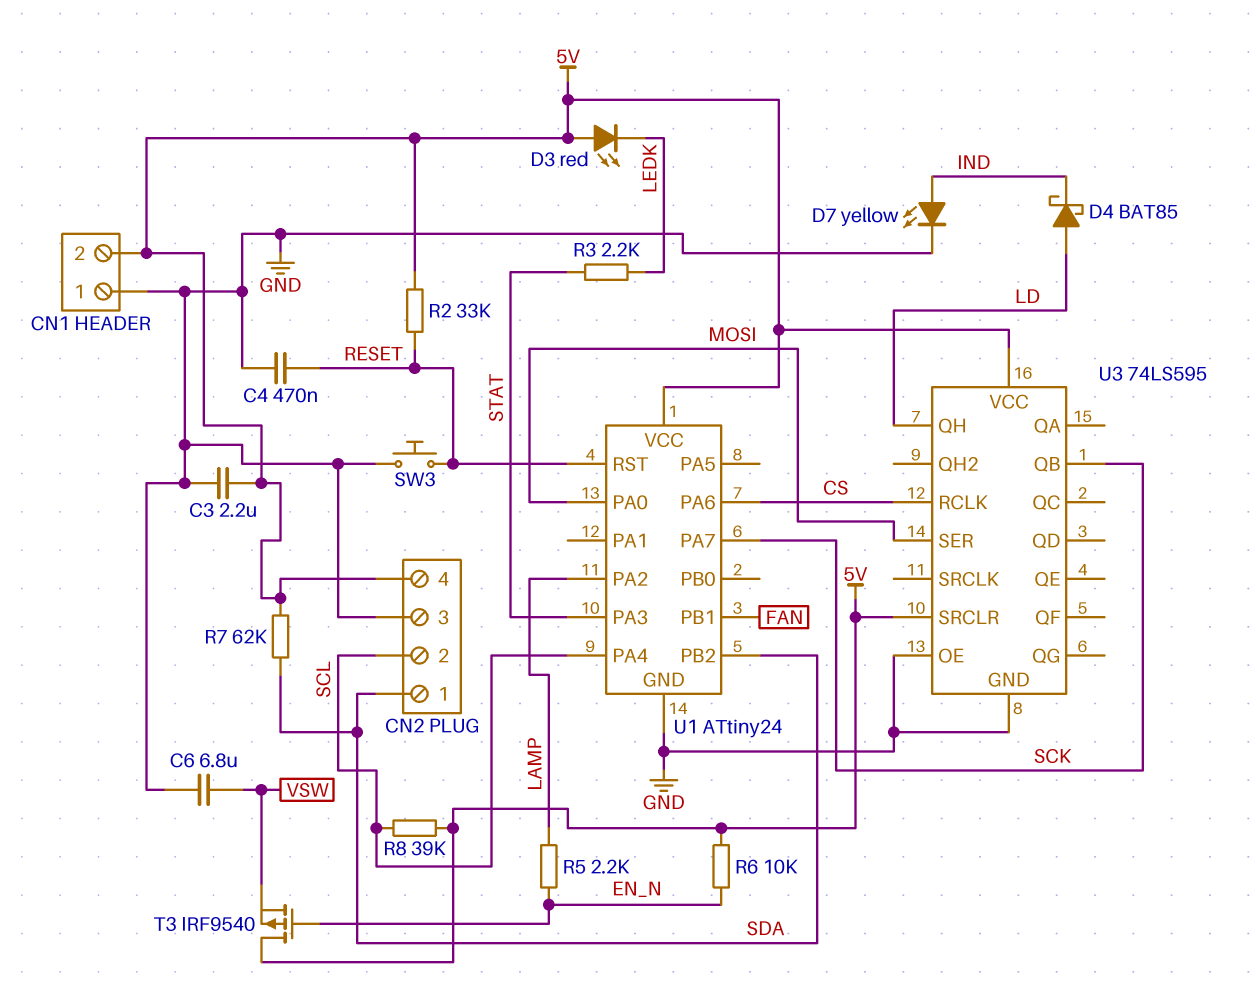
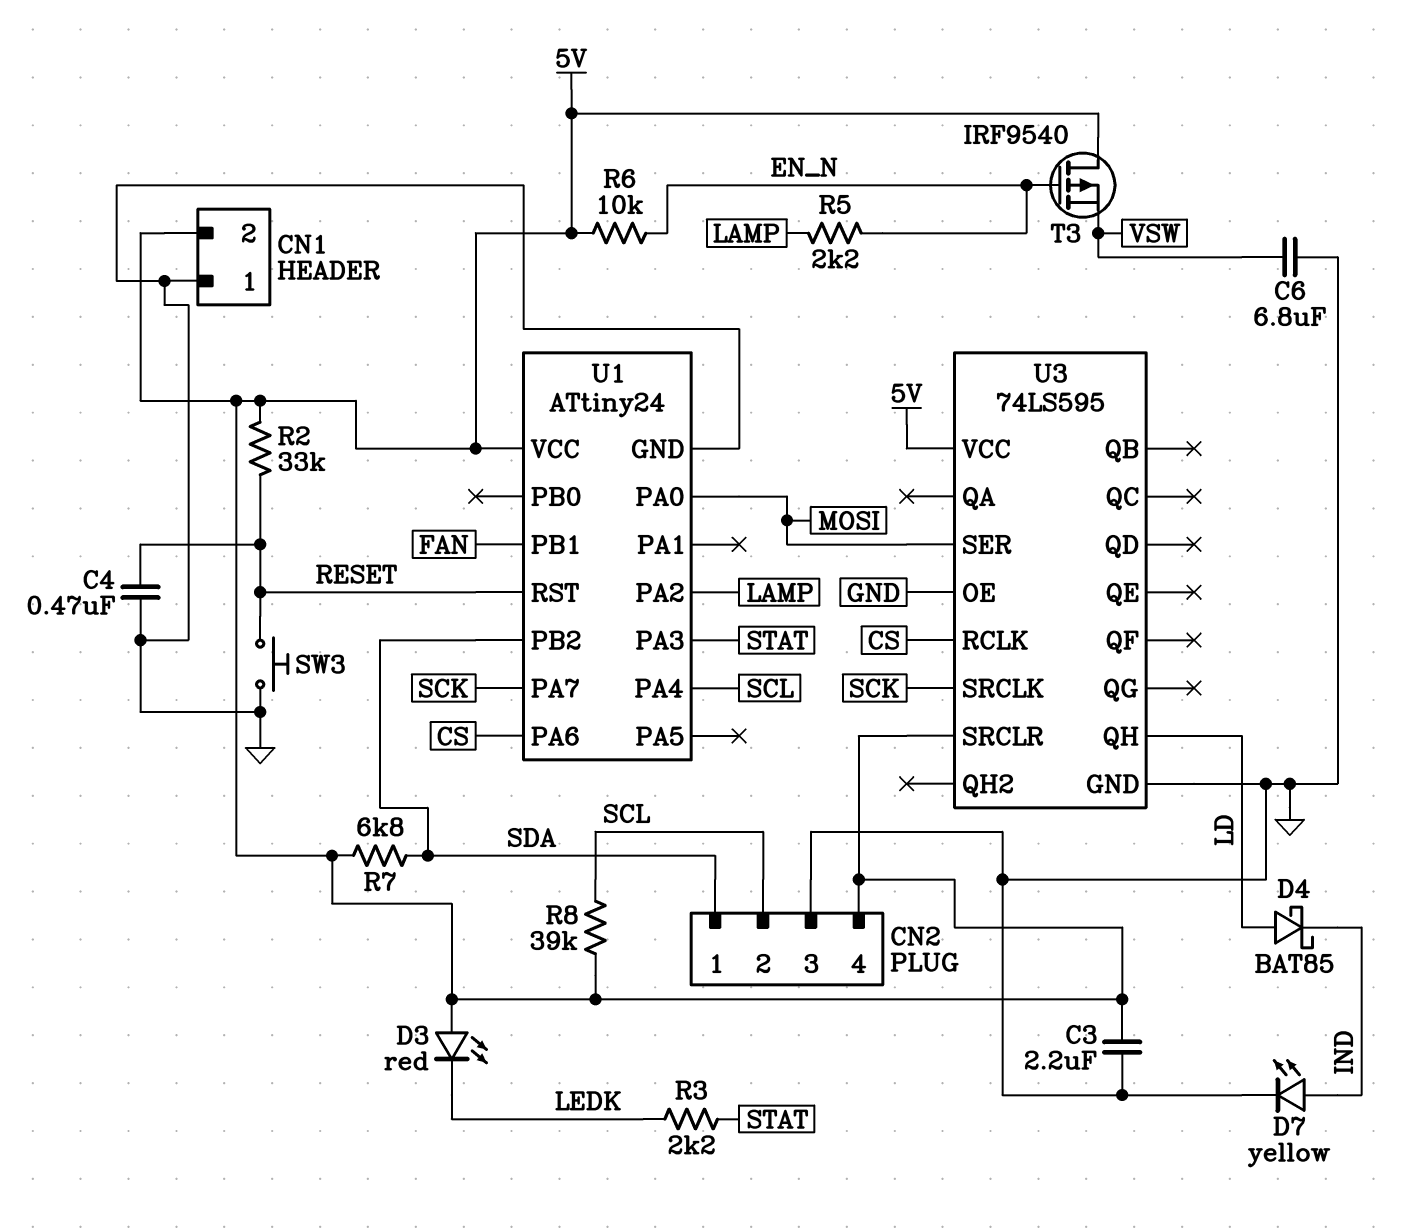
R7: 62k (5V, SDA) -> 6.8k (5V, SDA)
U3 pin QB: SCK -> none
U3 pin SRCLK: none -> SCK

